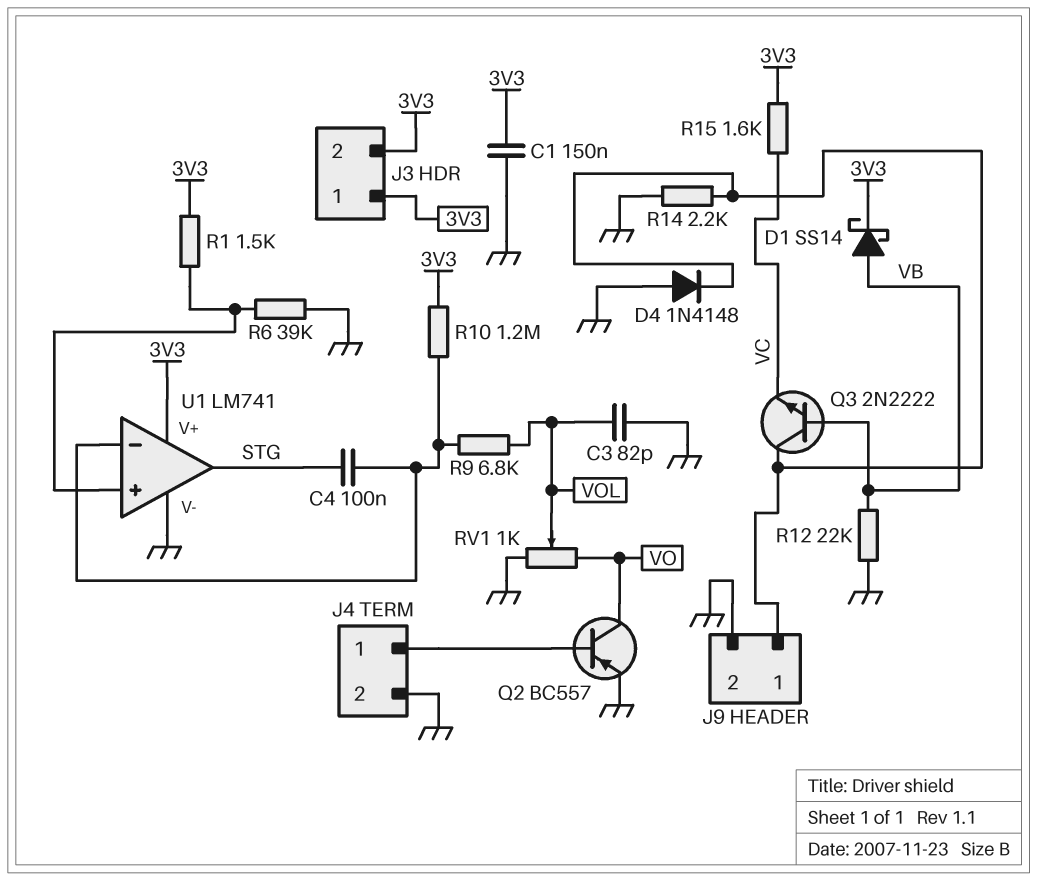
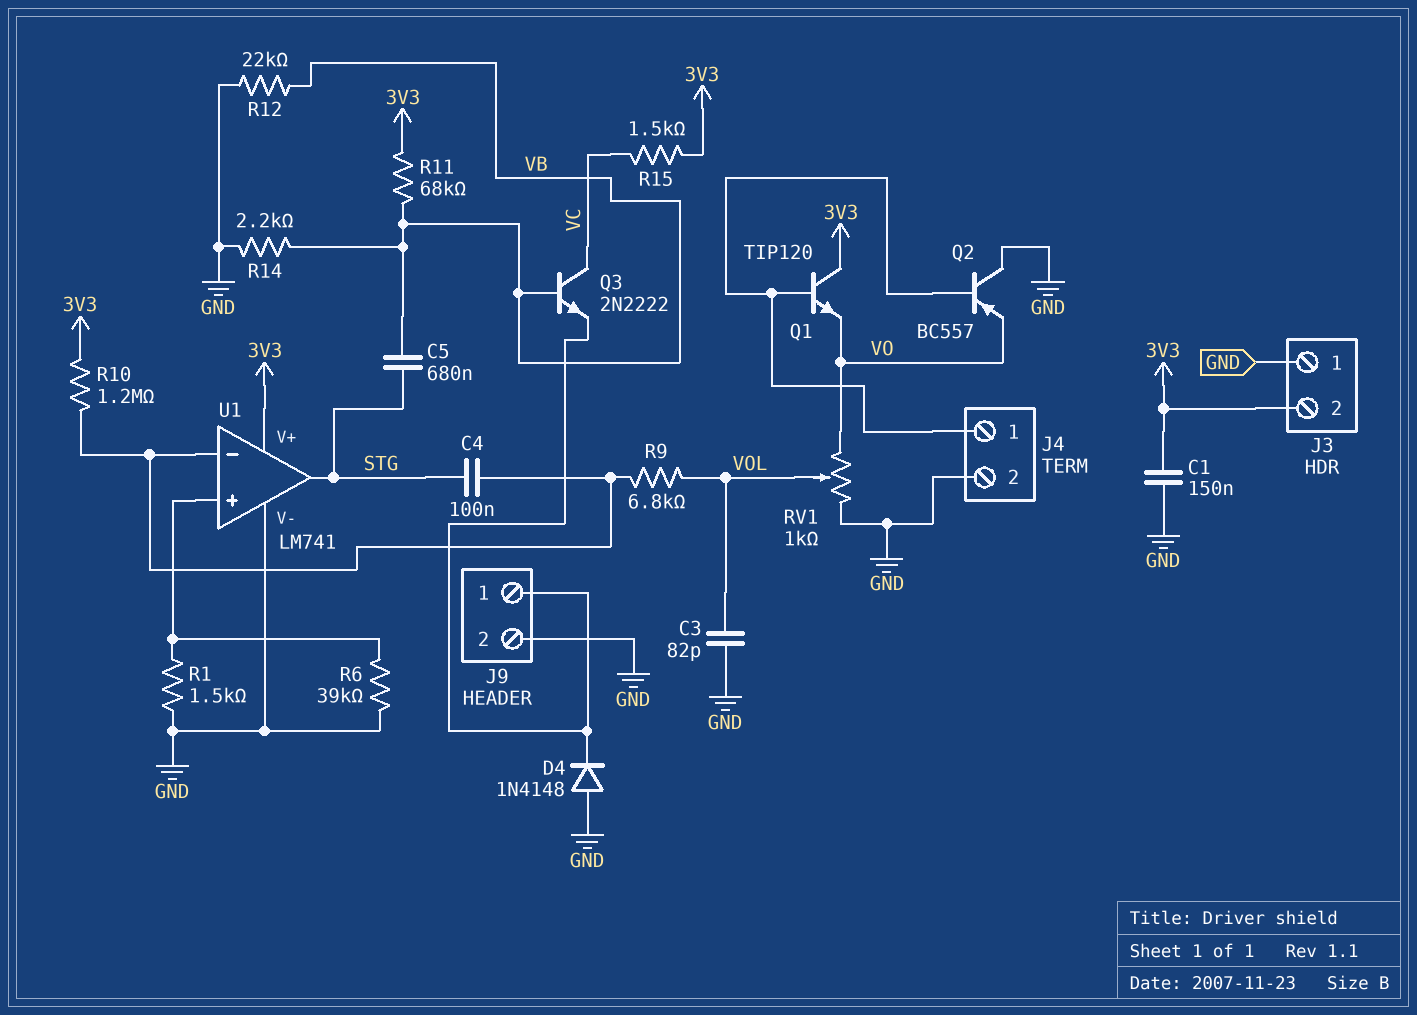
C5: none -> 680nF (STG, VB)
D1: schottky SS14 (A VB, K 3V3) -> none
J3 pin 1: 3V3 -> GND
Q1: none -> NPN TIP120 (B J4/1, C 3V3, E VO)
Q2: PNP BC557 (B J4/1, C VO, E GND) -> PNP BC557 (B J4/1, C GND, E VO)
Q3: NPN 2N2222 (B VB, C J9/1, E VC) -> NPN 2N2222 (B VB, C VC, E J9/1)
R1: 1.5k (3V3, U1/in+) -> 1.5k (GND, U1/in+)
R11: none -> 68k (3V3, VB)
R14: 2.2k (GND, J9/1) -> 2.2k (GND, VB)
R15: 1.6k (3V3, VC) -> 1.5k (3V3, VC)

